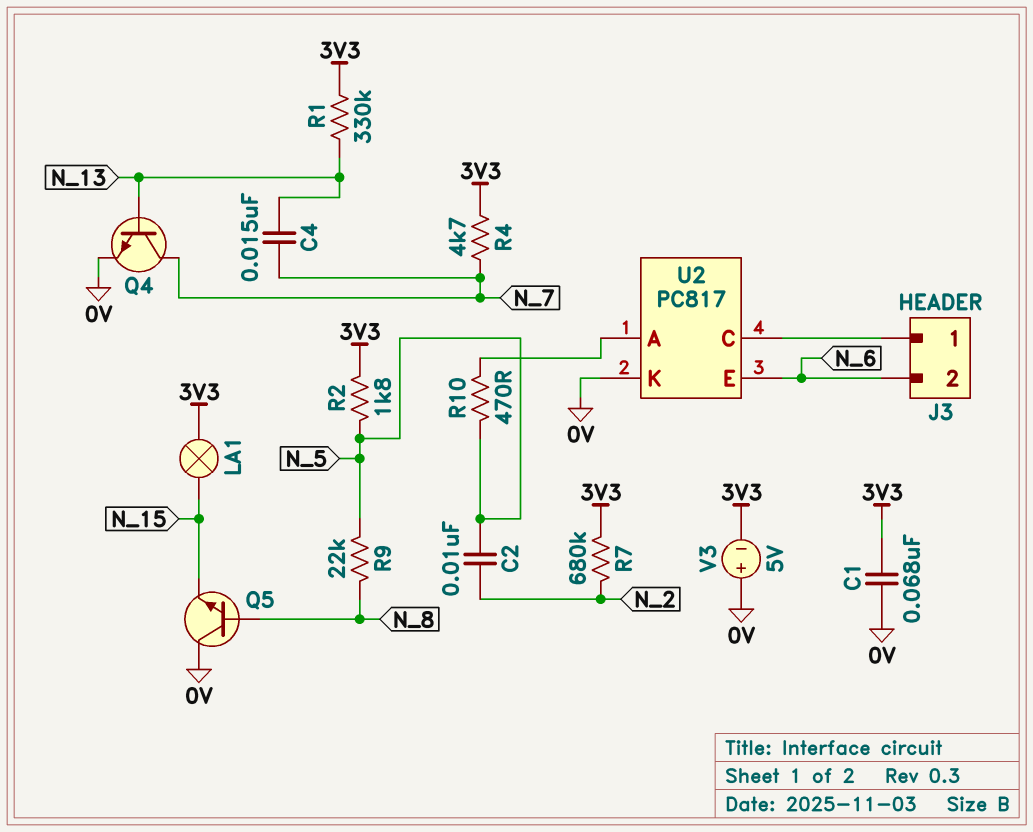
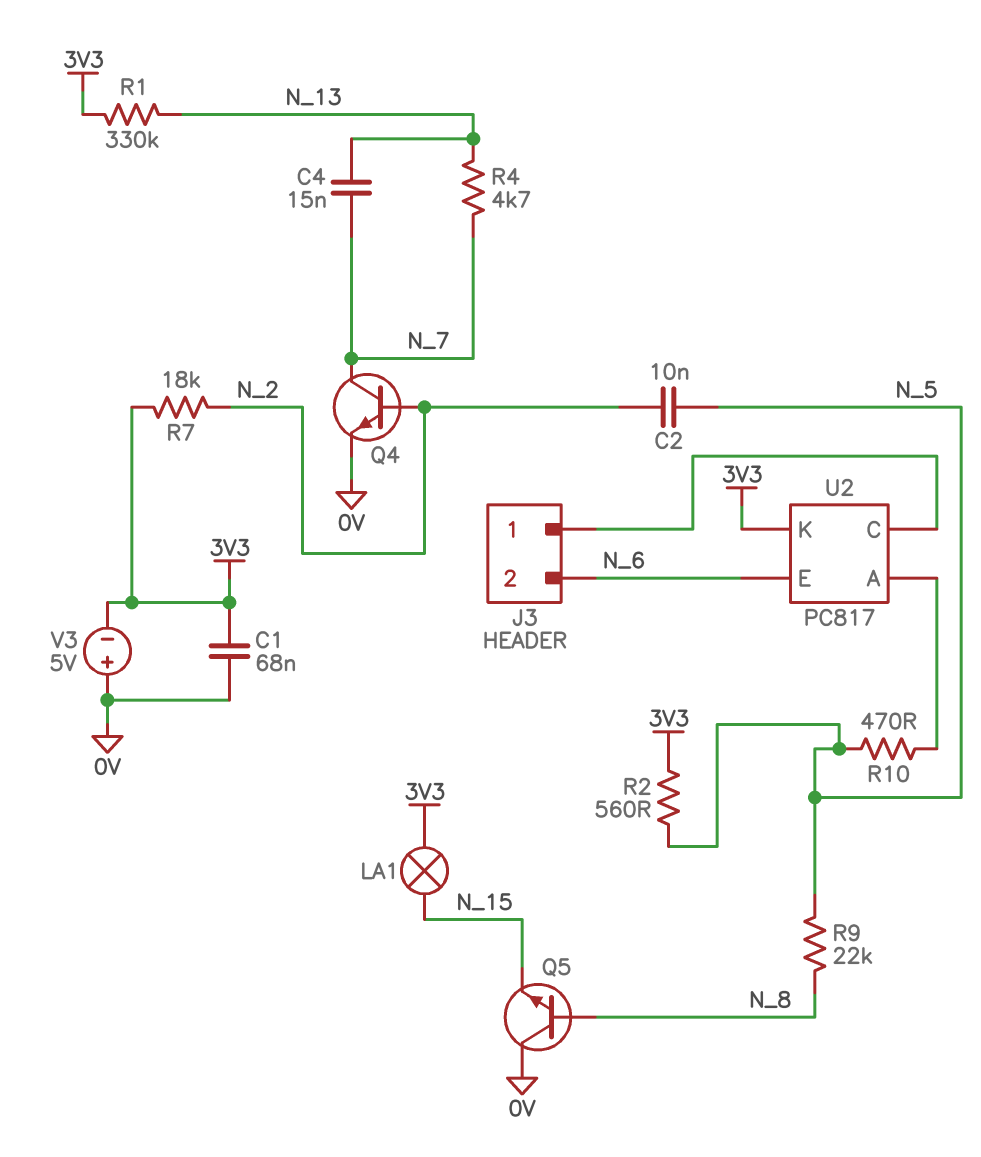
Q4: NPN (B N_13, C N_7, E 0V) -> NPN (B N_2, C N_7, E 0V)
R2: 1.8k (3V3, N_5) -> 560 (3V3, N_5)
R4: 4.7k (3V3, N_7) -> 4.7k (N_7, N_13)
R7: 680k (3V3, N_2) -> 18k (3V3, N_2)
U2 pin K: 0V -> 3V3

